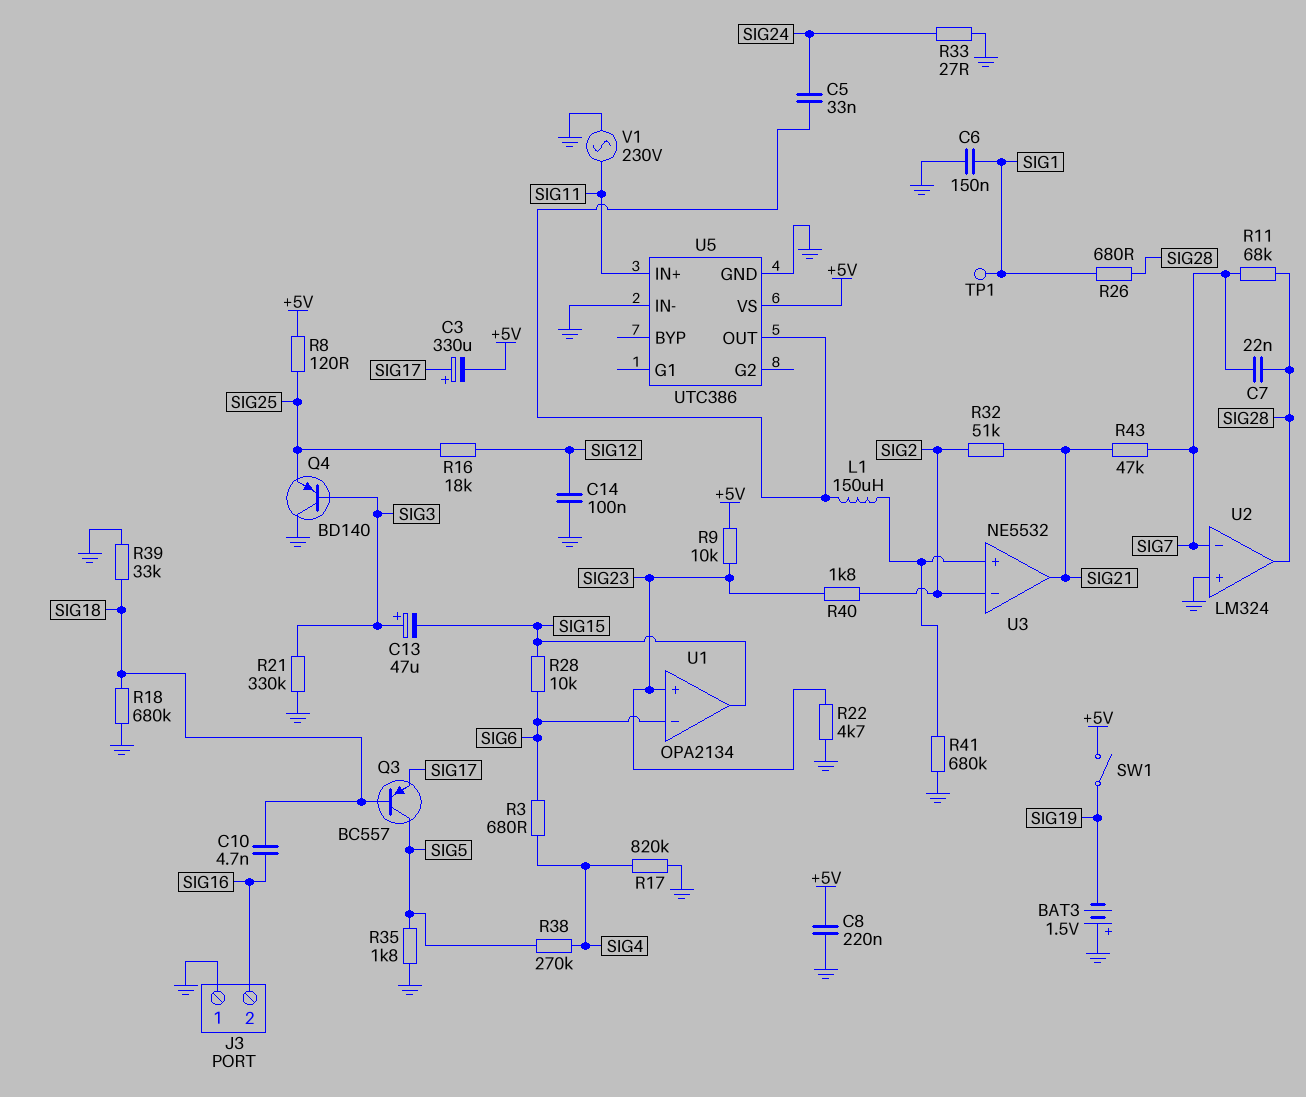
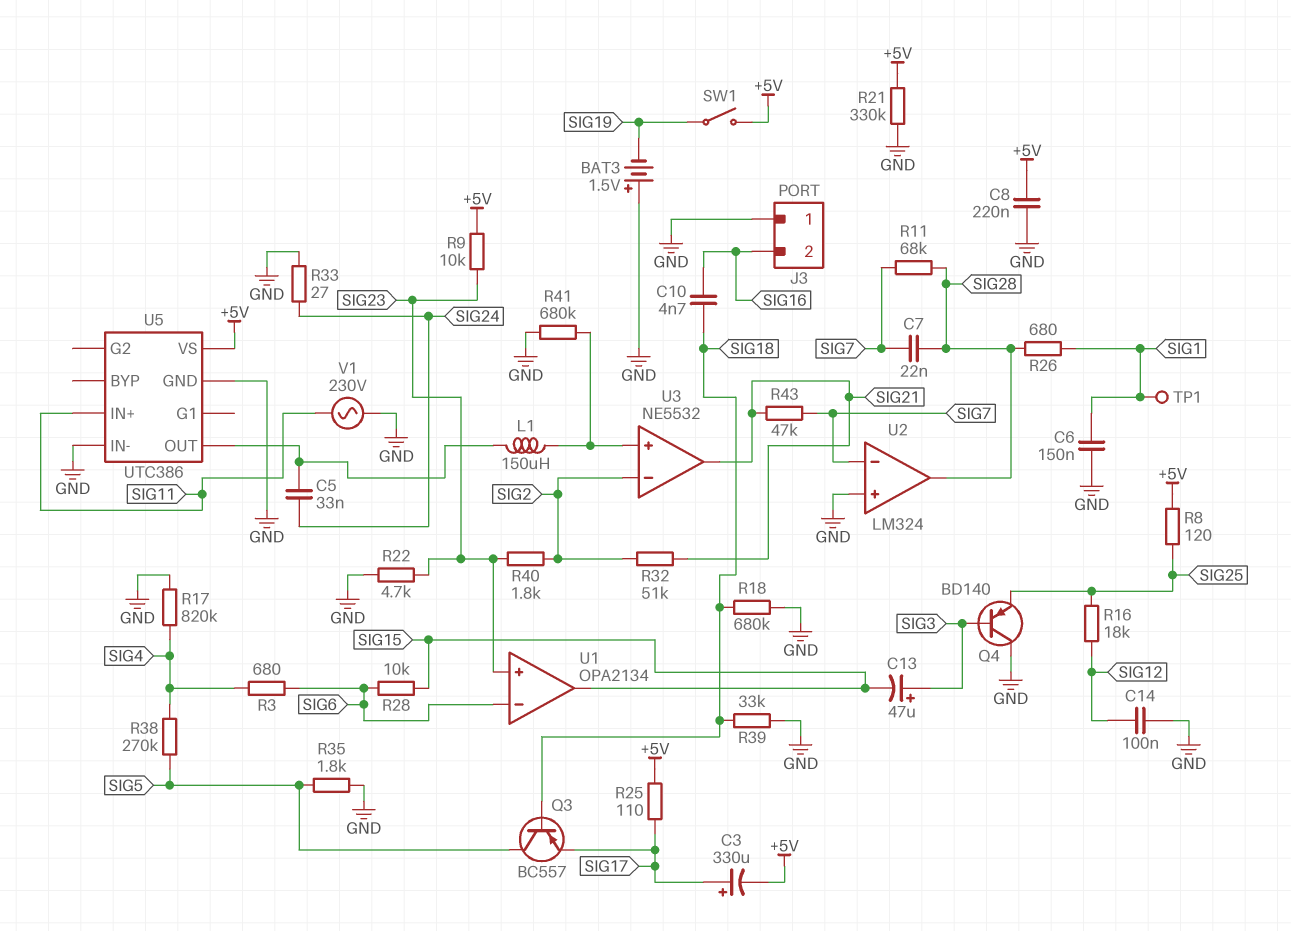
R21: 330k (GND, SIG3) -> 330k (+5V, GND)
R25: none -> 110 (+5V, SIG17)

